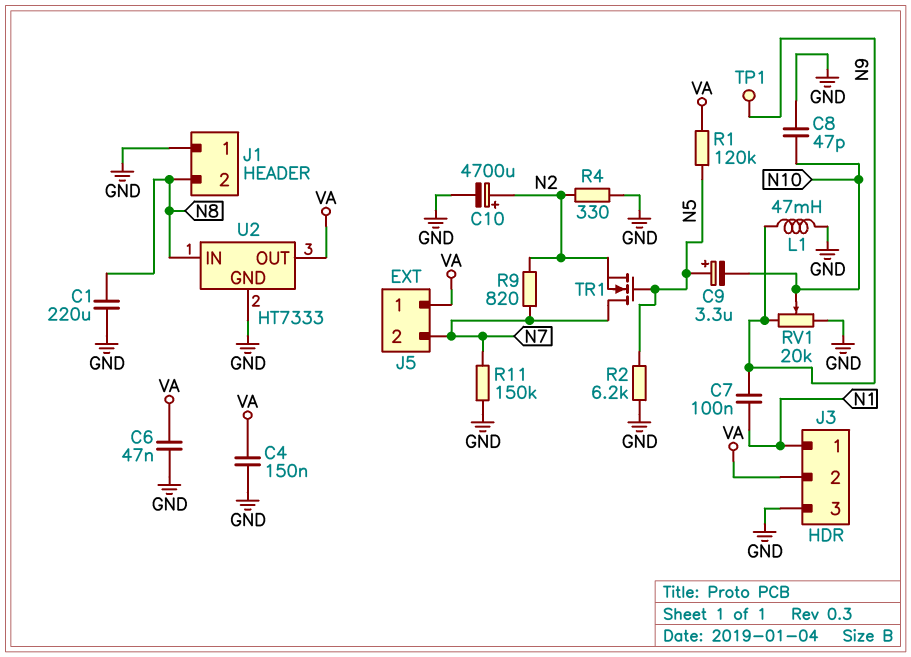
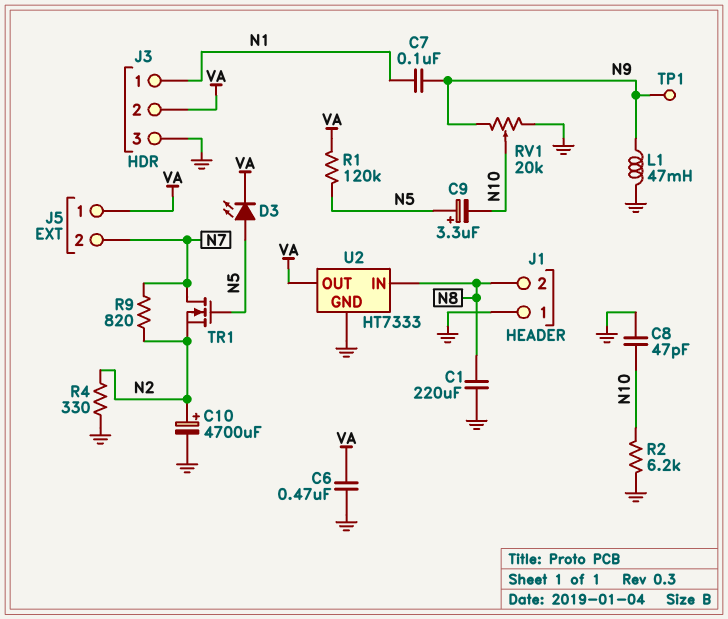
C4: 150nF (GND, VA) -> none
C6: 47nF (GND, VA) -> 470nF (GND, VA)
D3: none -> LED (A N5, K VA)
R2: 6.2k (GND, N5) -> 6.2k (GND, N10)
R11: 150k (GND, N7) -> none

